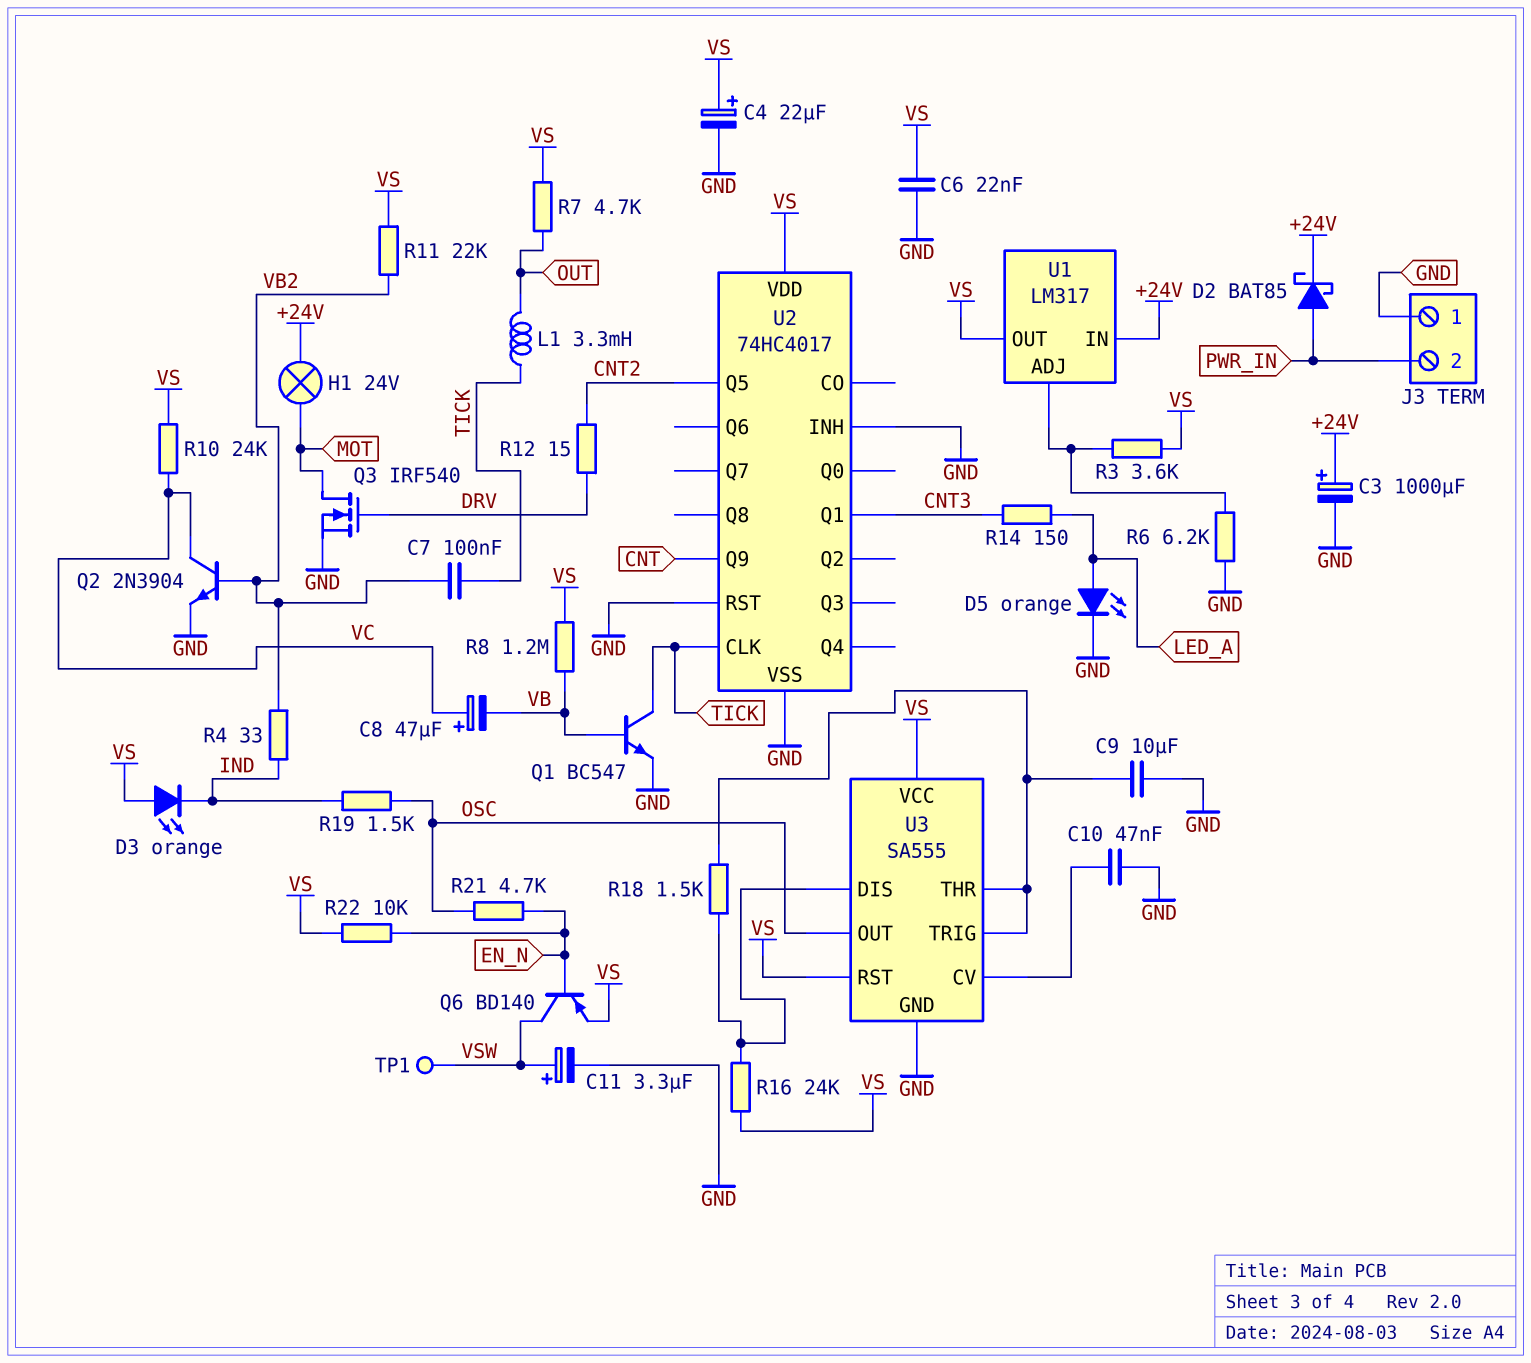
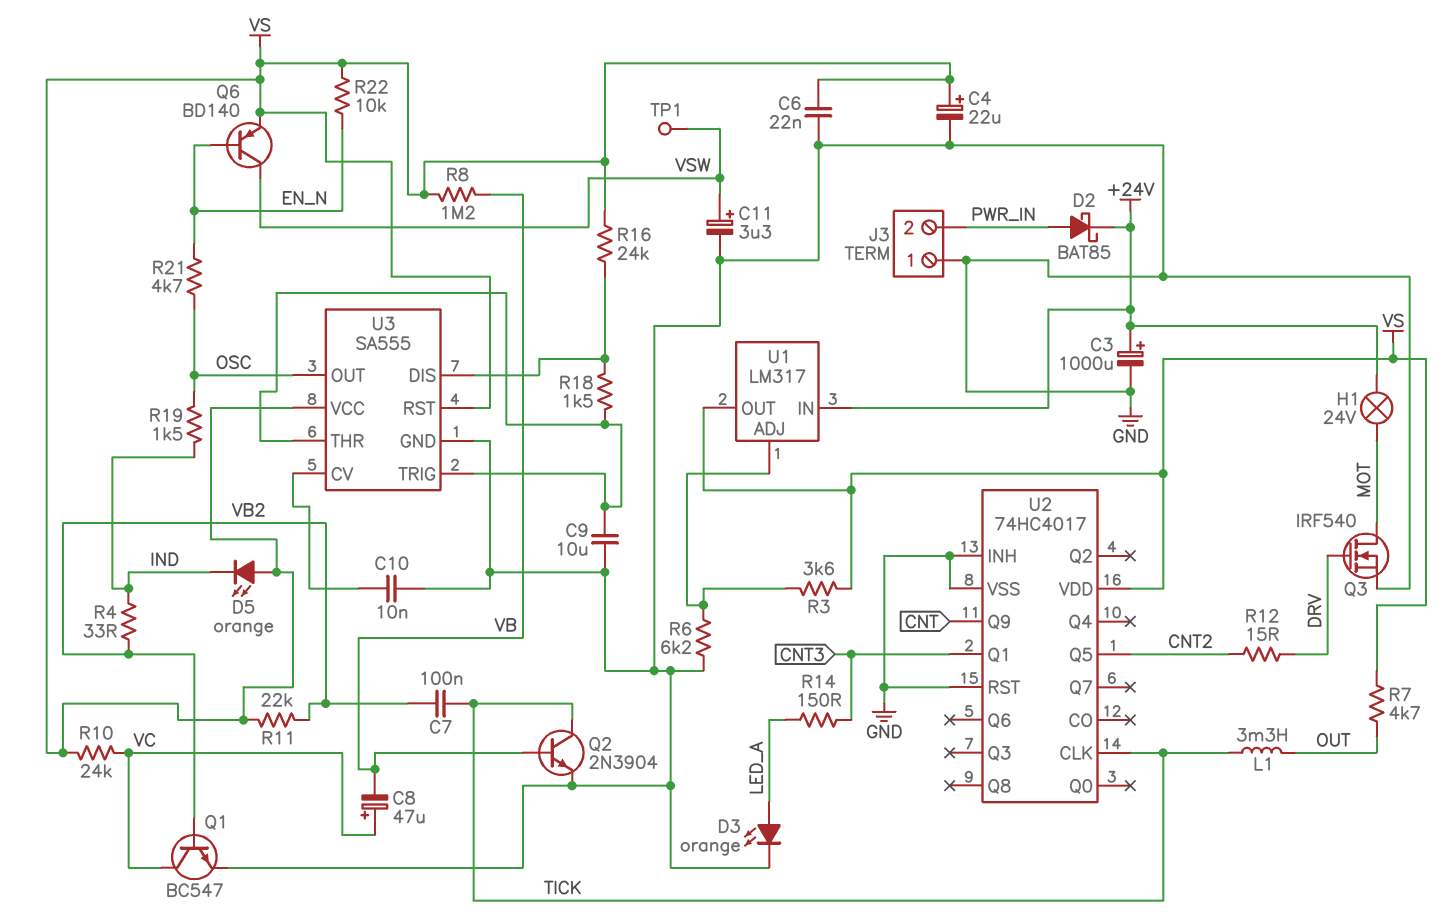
C10: 47nF (GND, U3/CV) -> 10nF (GND, U3/CV)
D3: LED orange (A VS, K IND) -> LED orange (A LED_A, K GND)
D5: LED orange (A LED_A, K GND) -> LED orange (A VS, K IND)
Q1: NPN BC547 (B VB, C TICK, E GND) -> NPN BC547 (B VB2, C VC, E GND)
Q2: NPN 2N3904 (B VB2, C VC, E GND) -> NPN 2N3904 (B VB, C TICK, E GND)

